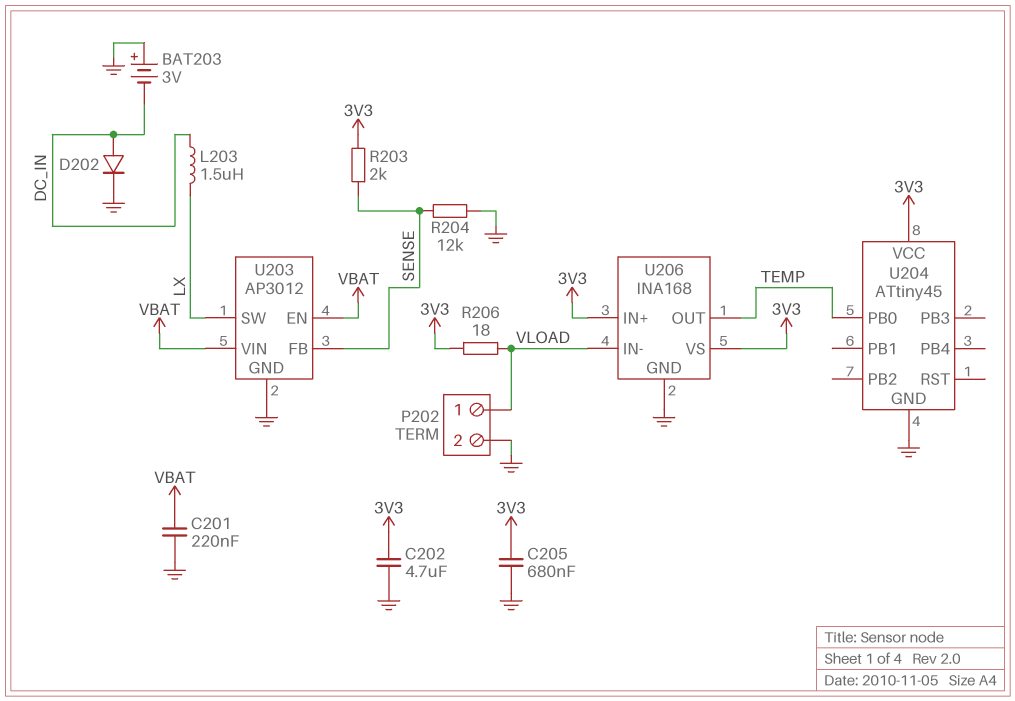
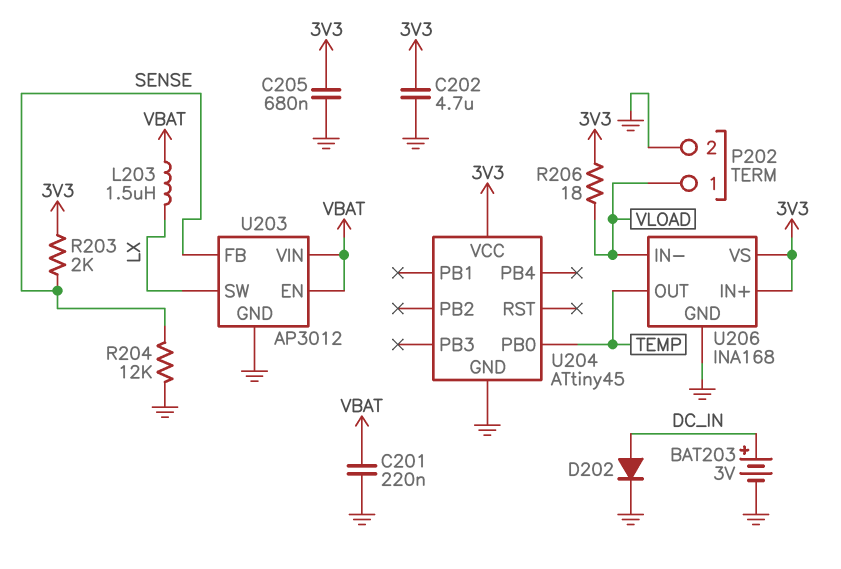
BAT203: 3V (plus GND, minus DC_IN) -> 3V (plus DC_IN, minus GND)
L203: 1.5uH (DC_IN, LX) -> 1.5uH (LX, VBAT)

